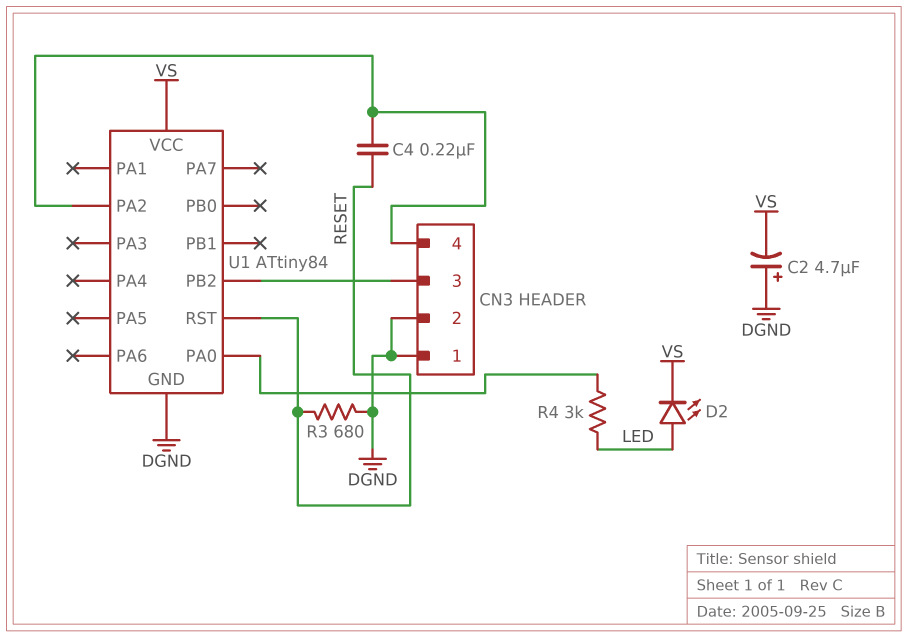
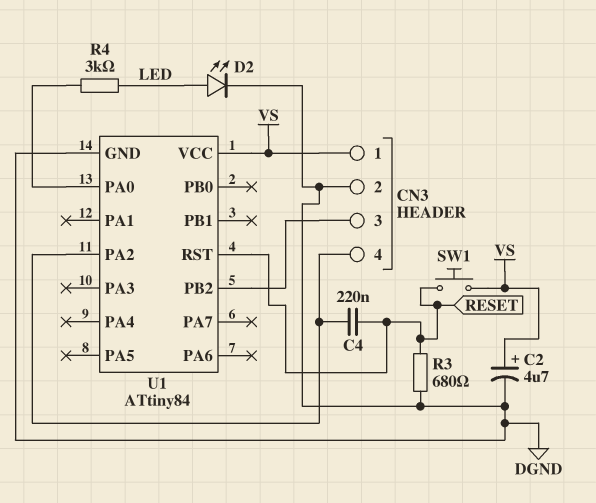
C2: 4.7uF (plus DGND, minus VS) -> 4.7uF (plus VS, minus DGND)
CN3 pin 1: DGND -> VS
D2: LED (A LED, K VS) -> LED (A LED, K DGND)
SW1: none -> button (RESET, VS)

